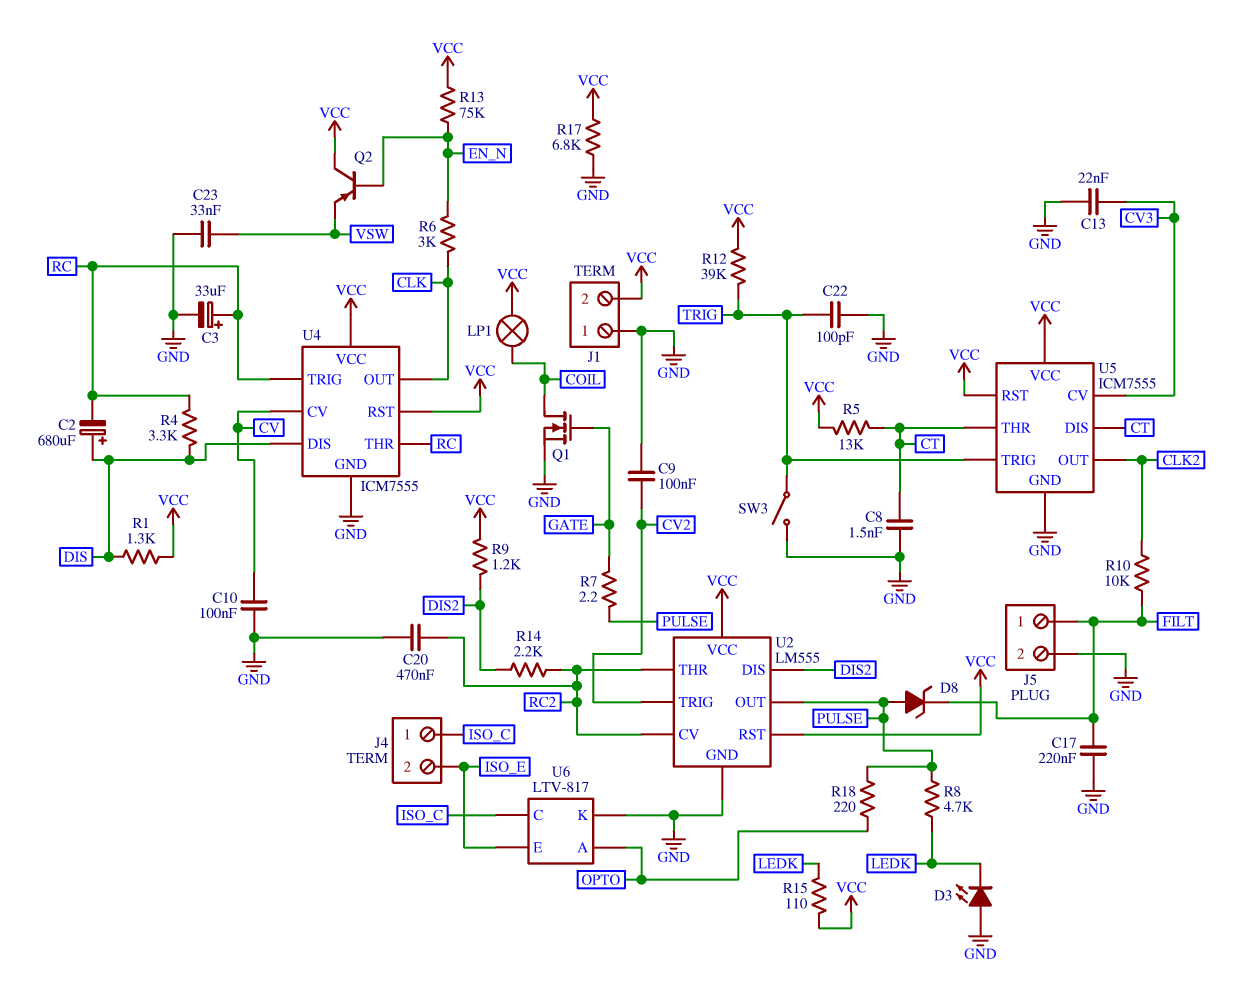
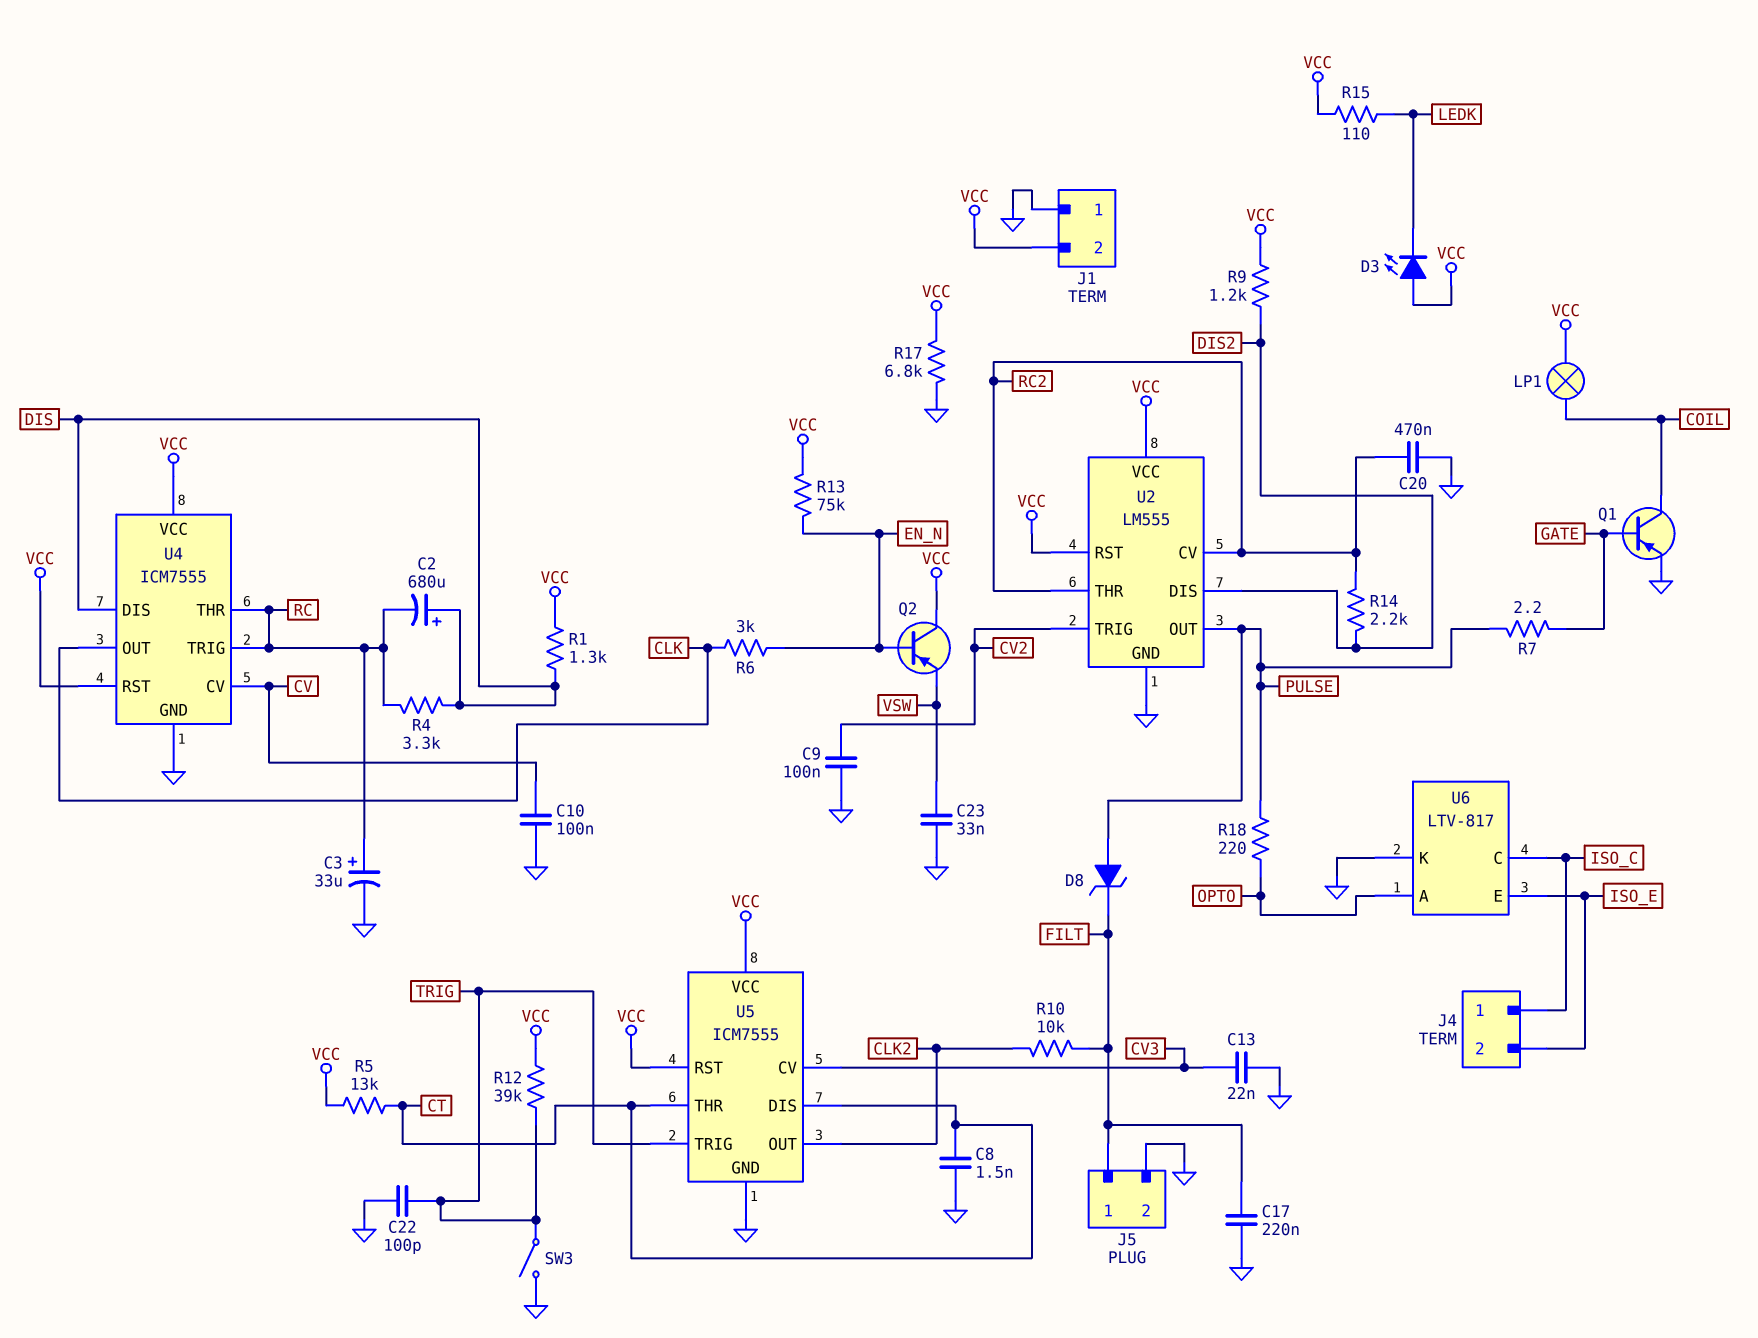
D3: LED (A GND, K LEDK) -> LED (A VCC, K LEDK)
Q1: NMOS (G GATE, D COIL, S GND) -> PNP (B GATE, C COIL, E GND)
R8: 4.7k (LEDK, PULSE) -> none

